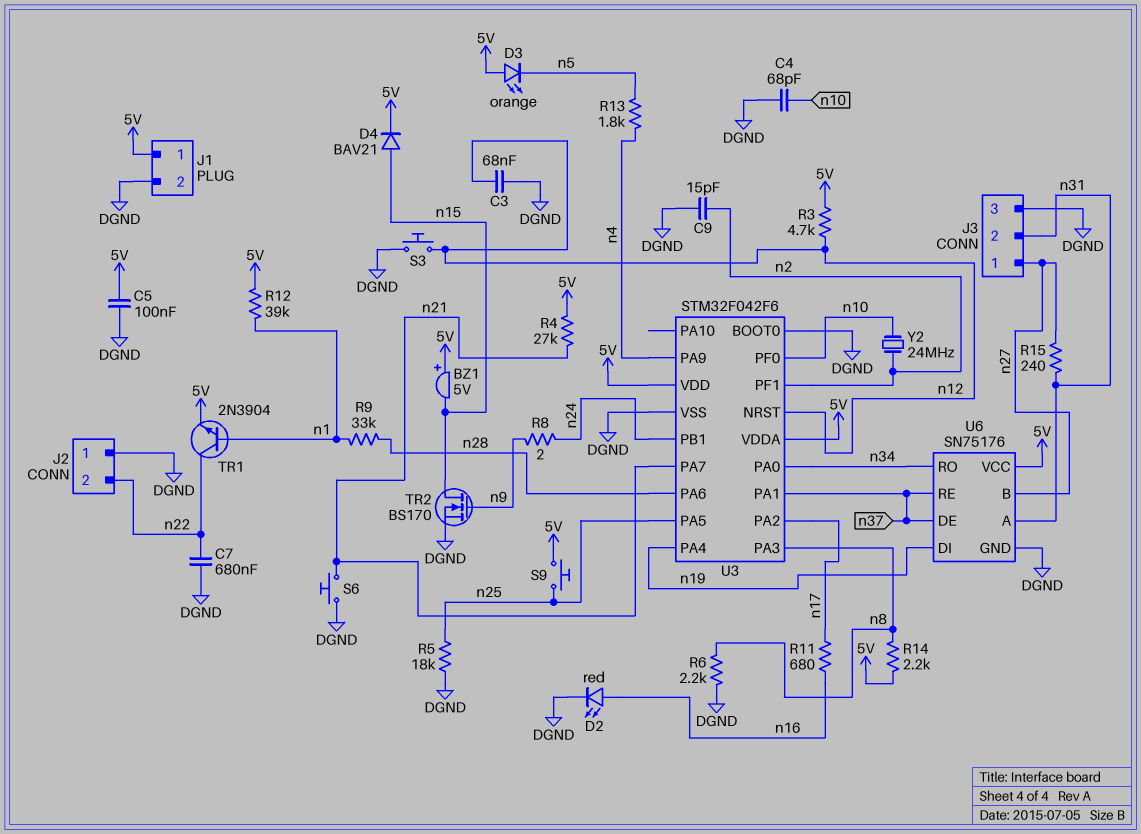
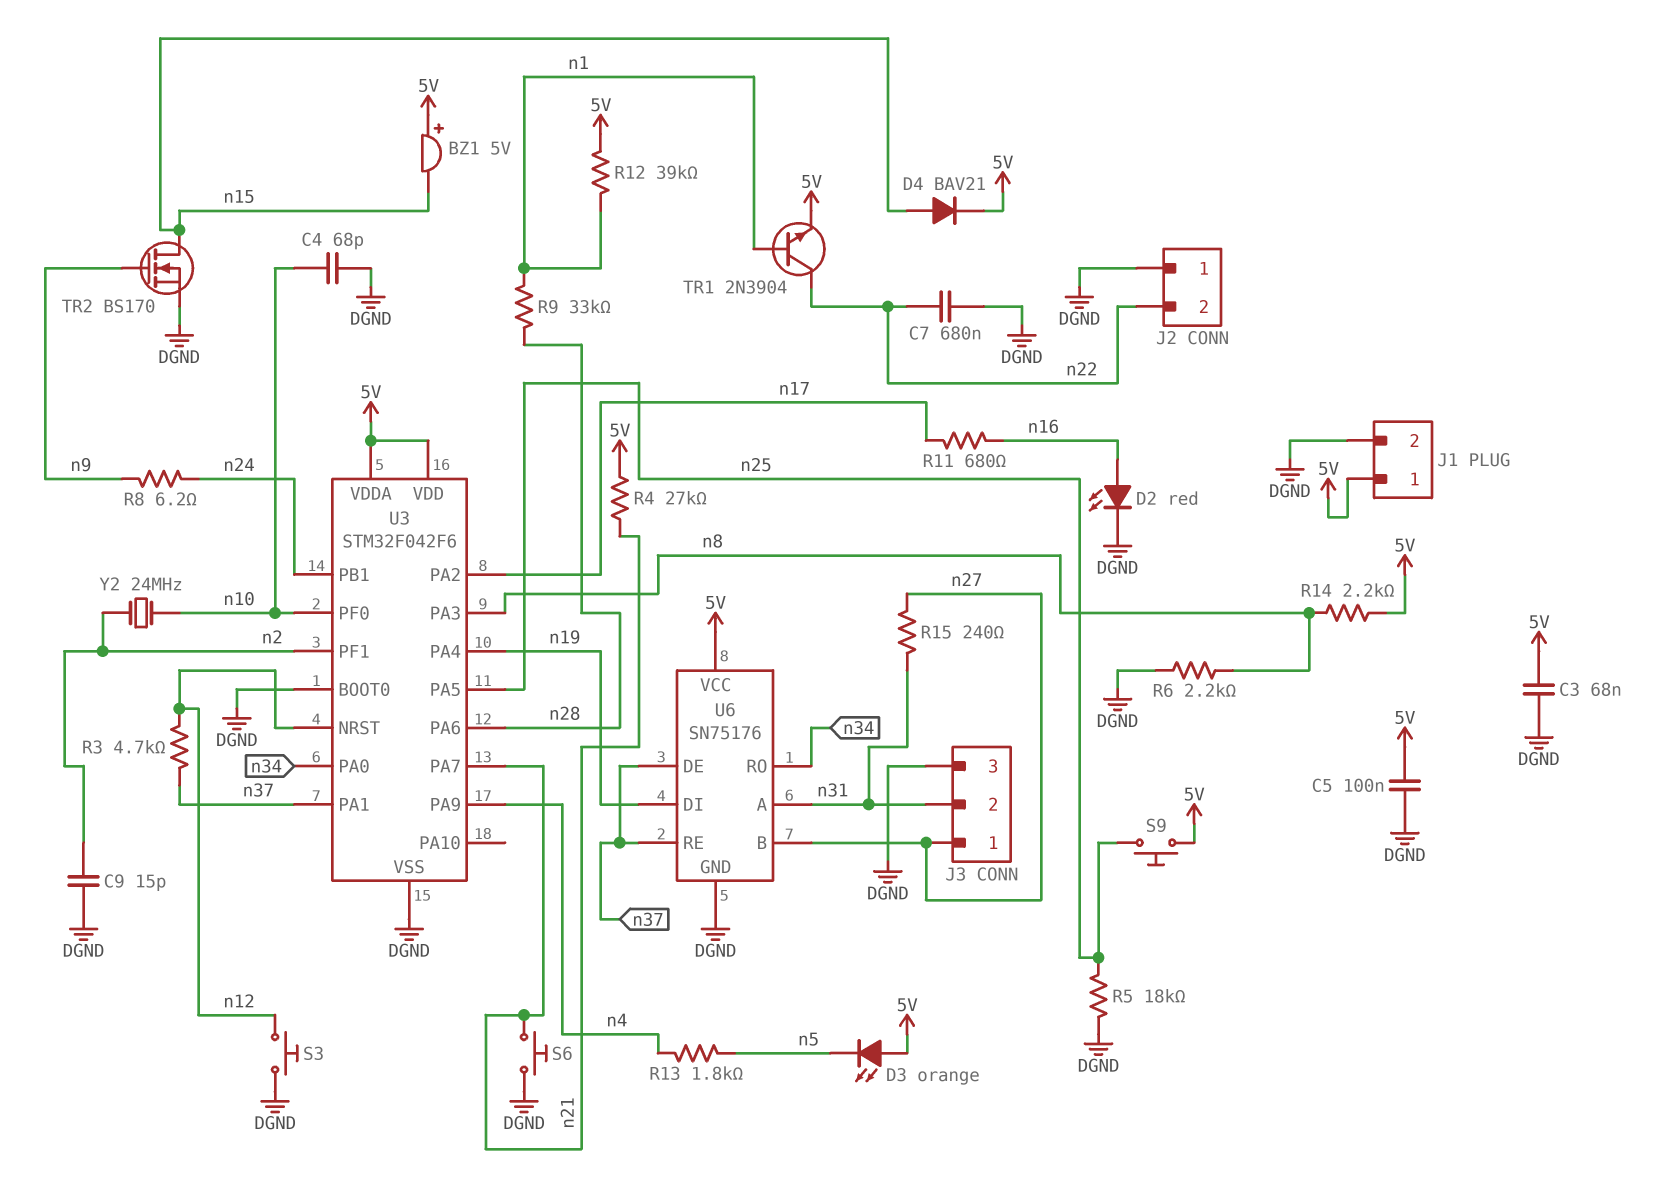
C3: 68nF (DGND, n12) -> 68nF (5V, DGND)
R3: 4.7k (5V, n12) -> 4.7k (n12, n37)
R8: 2 (n9, n24) -> 6.2 (n9, n24)

